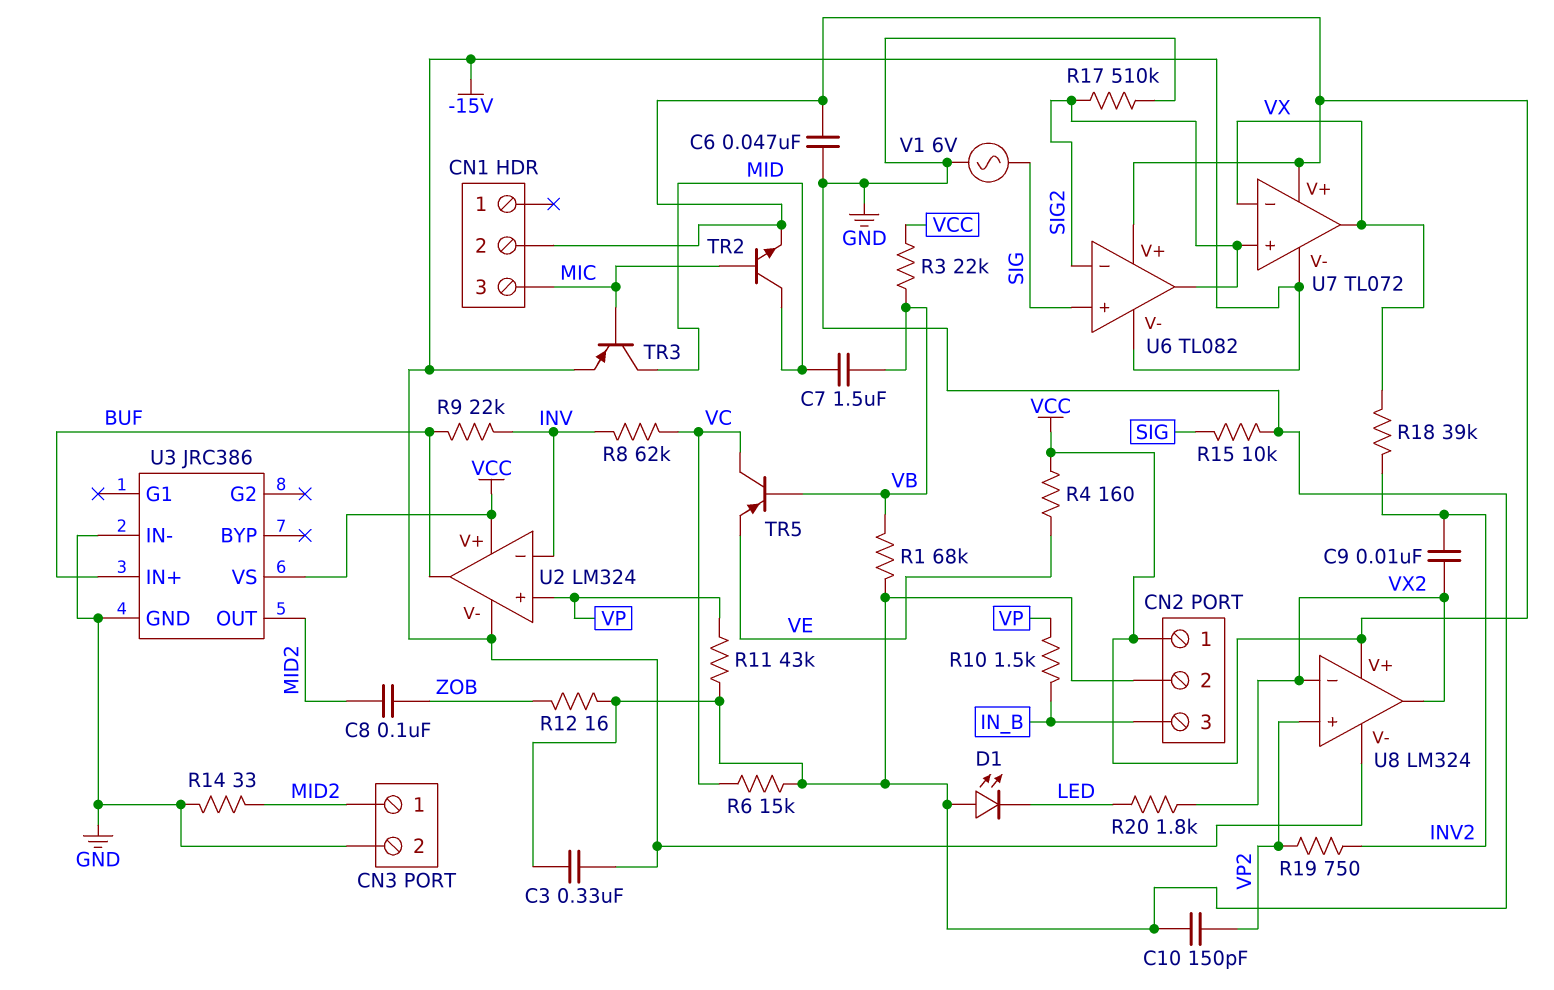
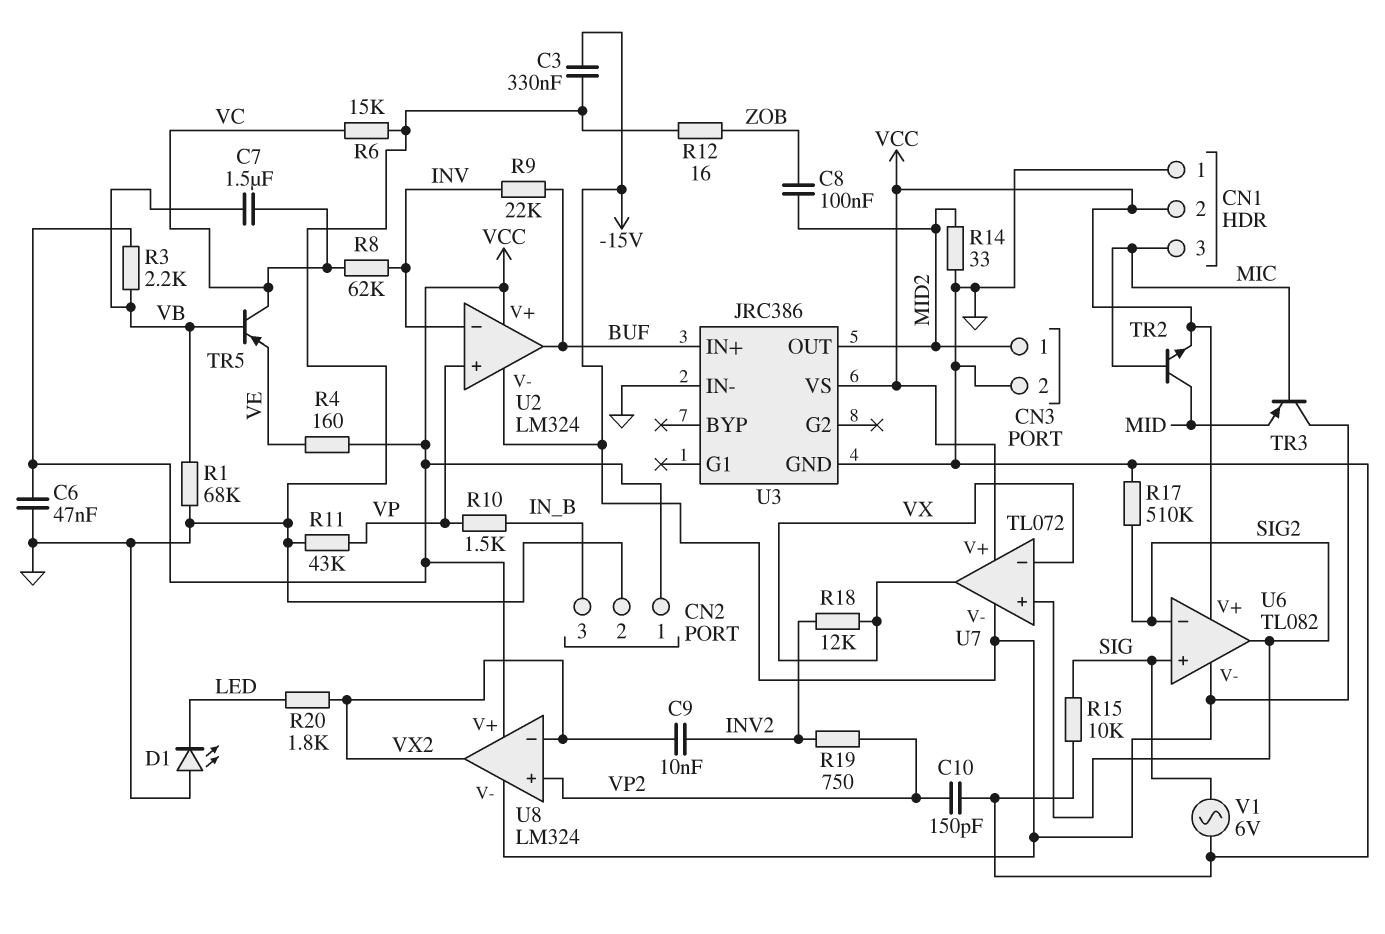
C7: 1.5uF (MID, VB) -> 1.5uF (VB, VC)
CN1 pin 1: none -> GND
R3: 22k (VB, VCC) -> 2.2k (VB, VCC)
R18: 39k (INV2, VX) -> 12k (INV2, VX)
TR3: PNP (B MIC, C MID, E -15V) -> PNP (B MIC, C -15V, E MID)

